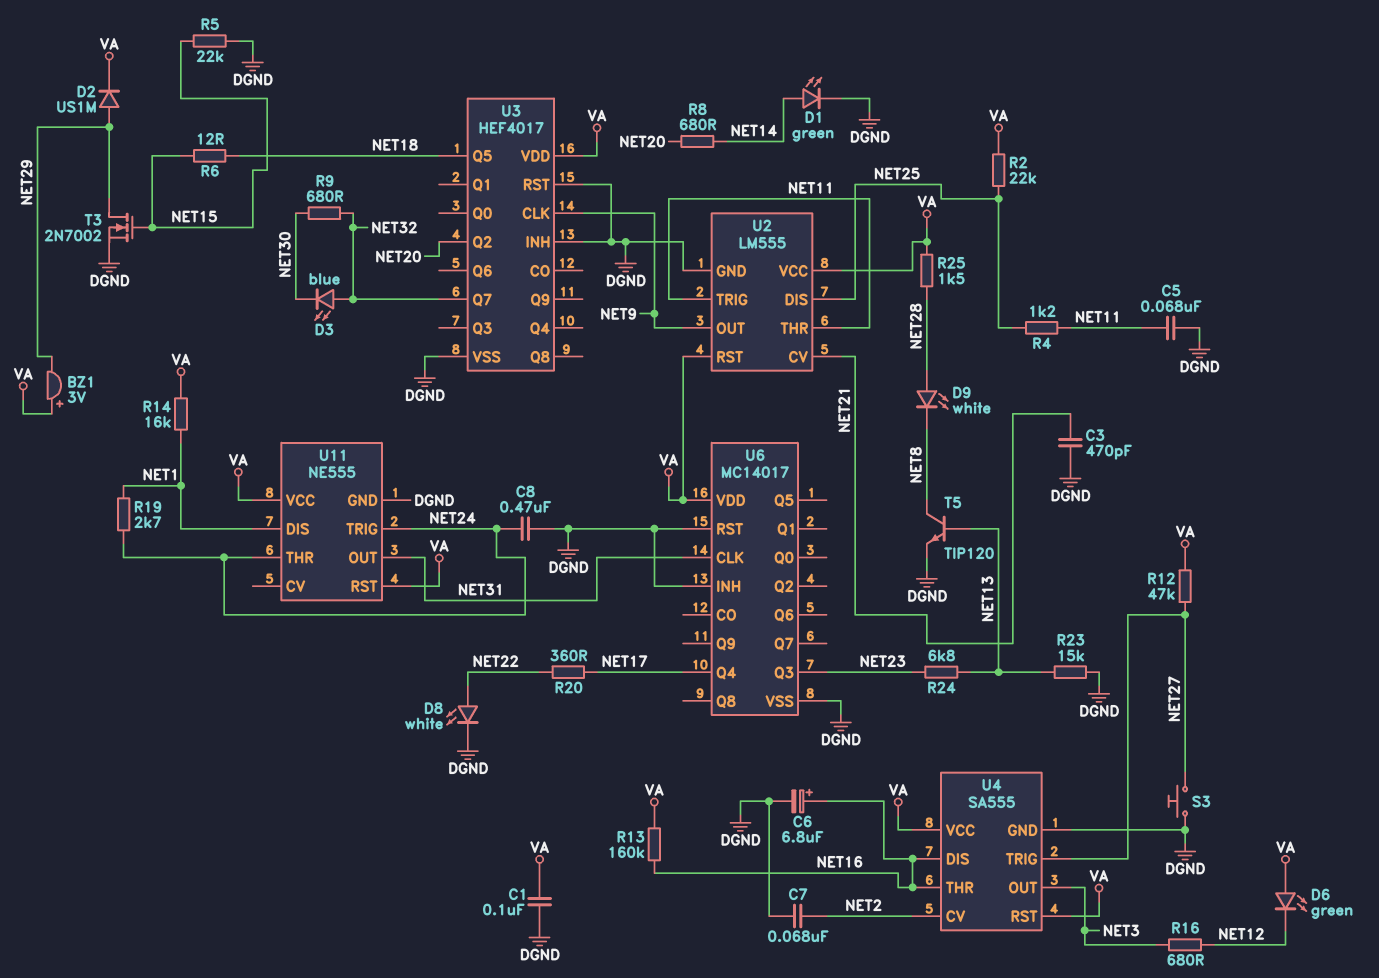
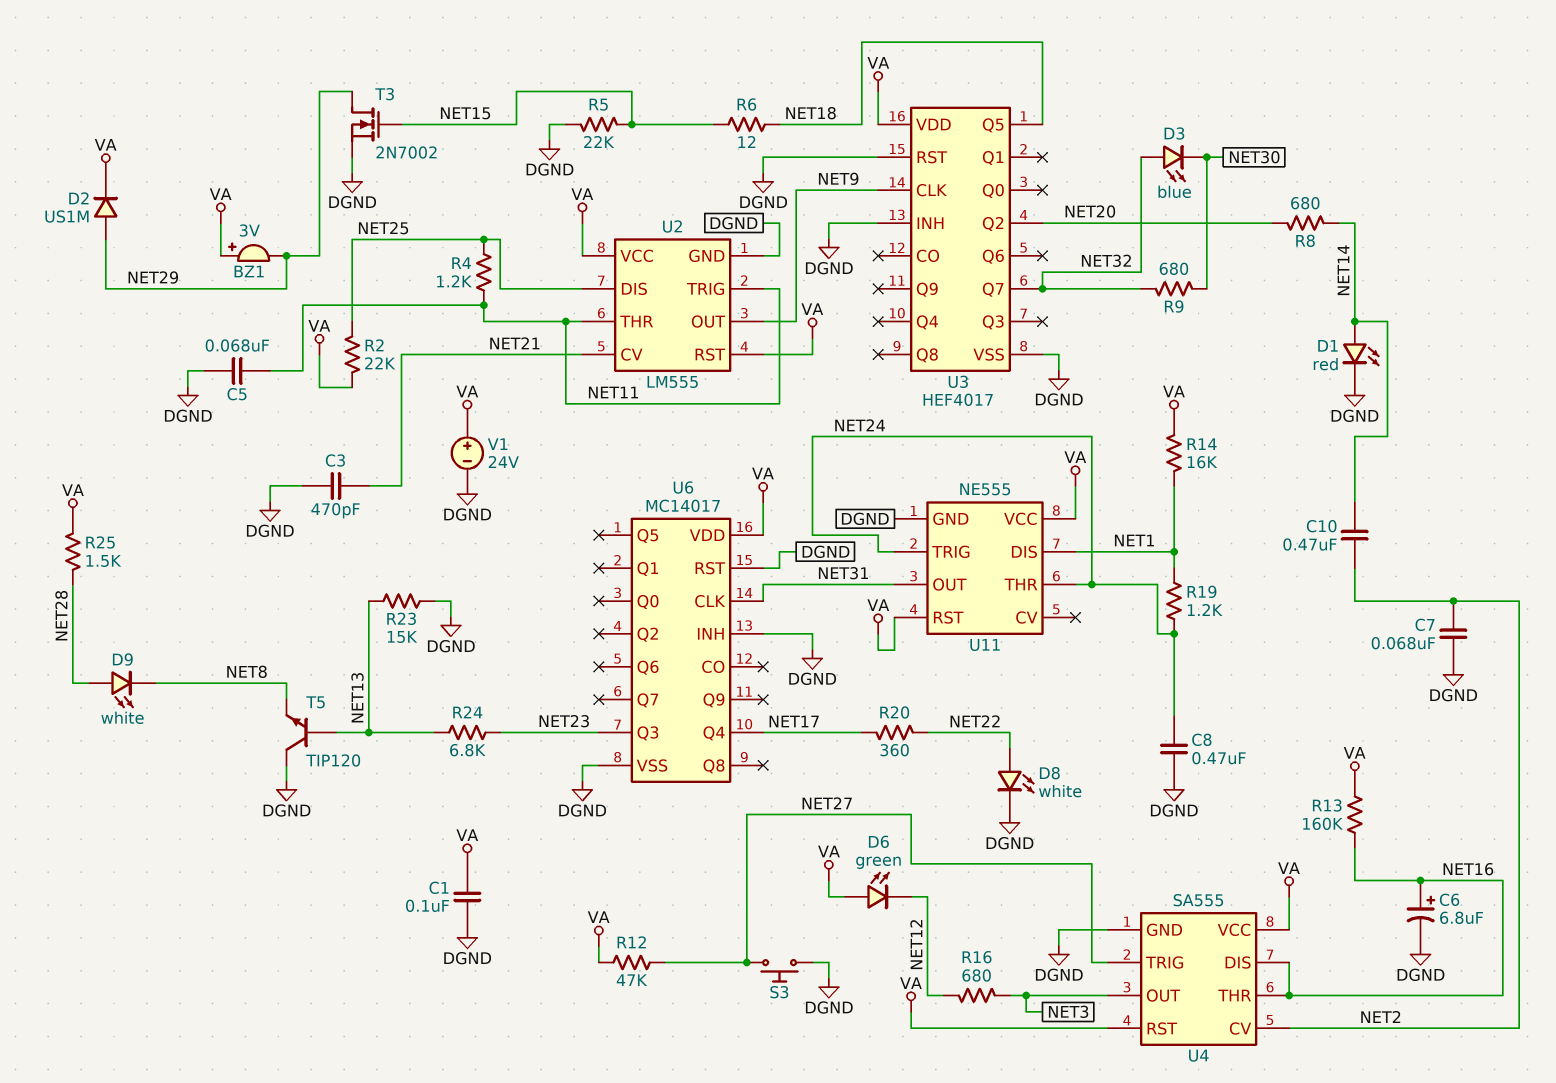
C10: none -> 470nF (NET2, NET14)
D1: LED green (A NET14, K DGND) -> LED red (A NET14, K DGND)
R19: 2.7k (NET1, NET24) -> 1.2k (NET1, NET24)
T5: NPN TIP120 (B NET13, C NET8, E DGND) -> NPN TIP120 (B NET13, C DGND, E NET8)
V1: none -> 24V (plus VA, minus DGND)

